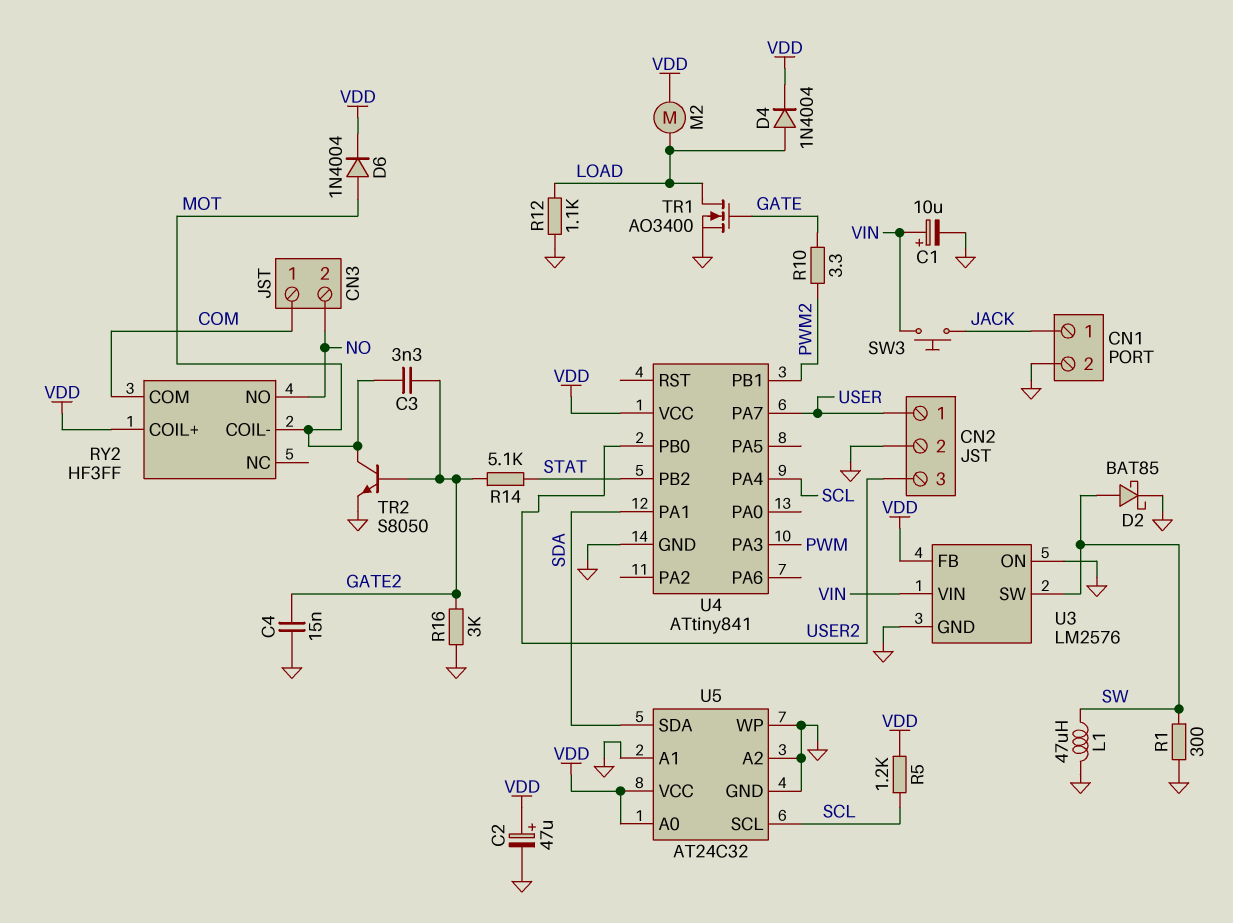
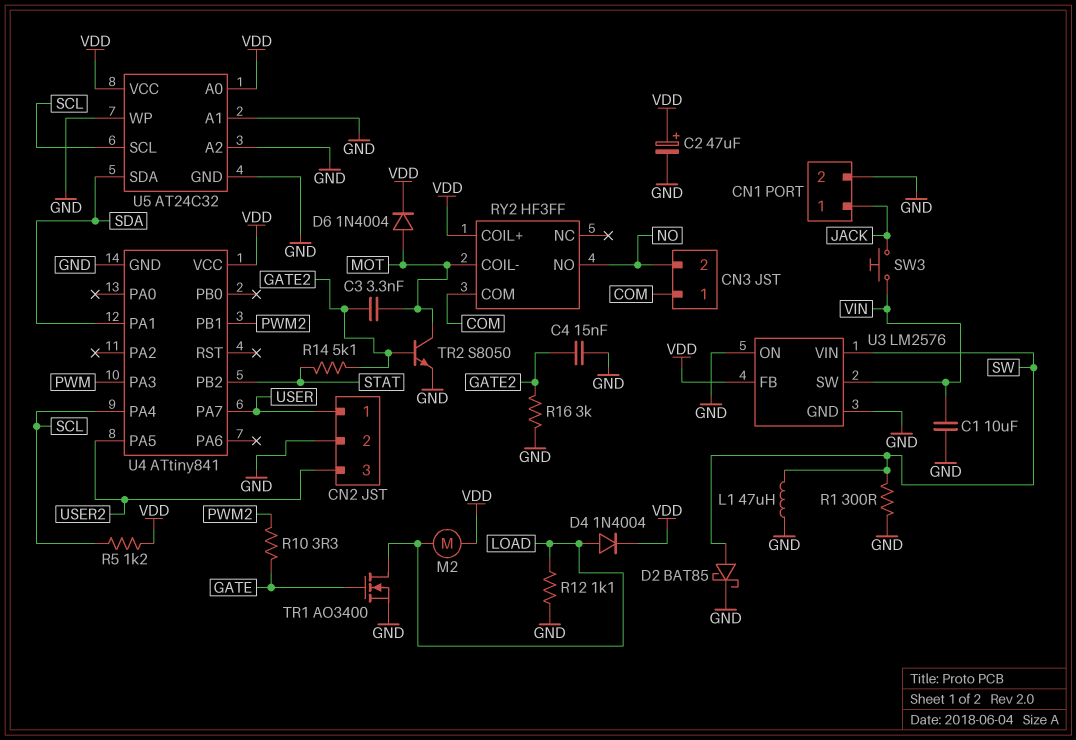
C1: 10uF (plus VIN, minus GND) -> 10uF (GND, VIN)
U3 pin SW: SW -> VIN
U3 pin VIN: VIN -> SW
U4 pin PA5: none -> USER2
U4 pin PB0: USER2 -> none

